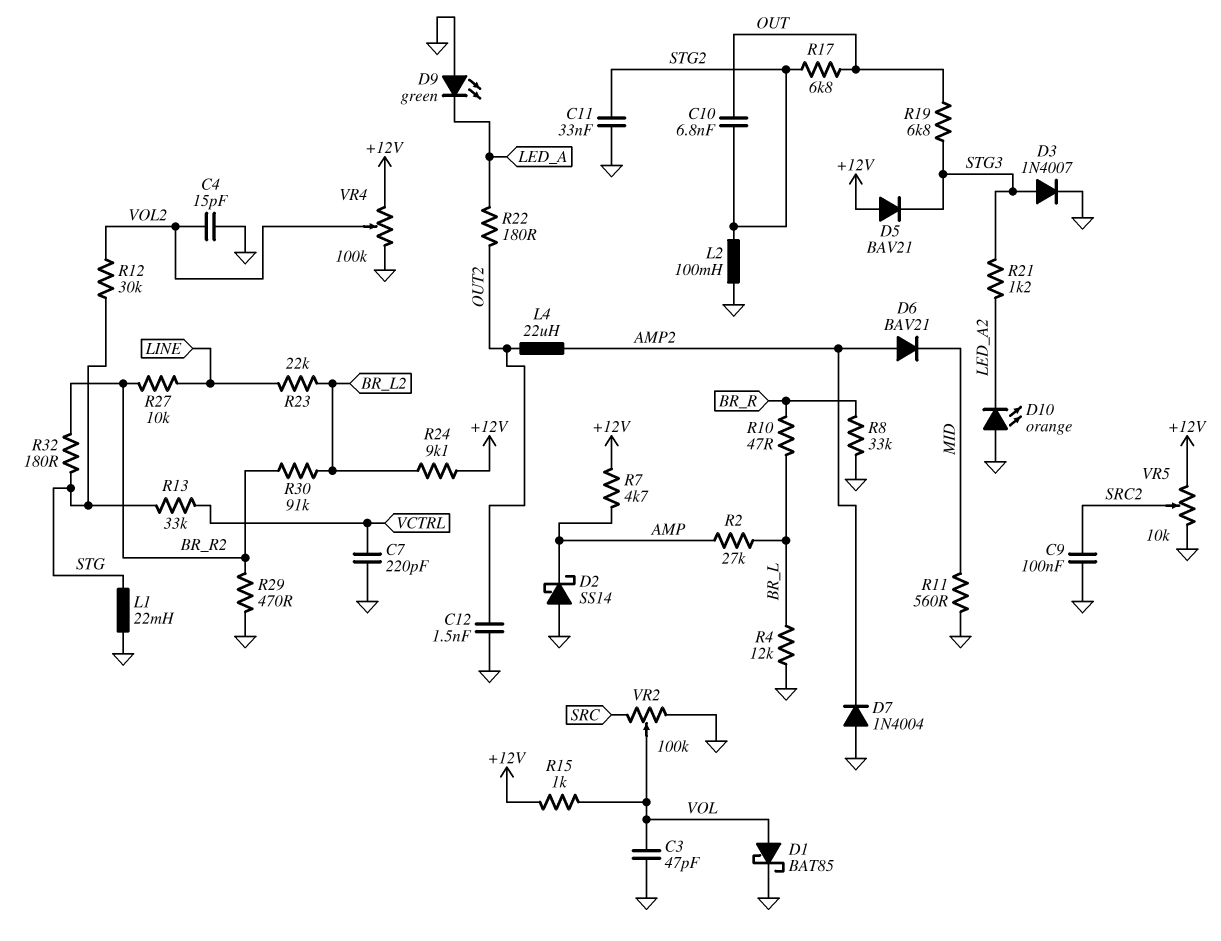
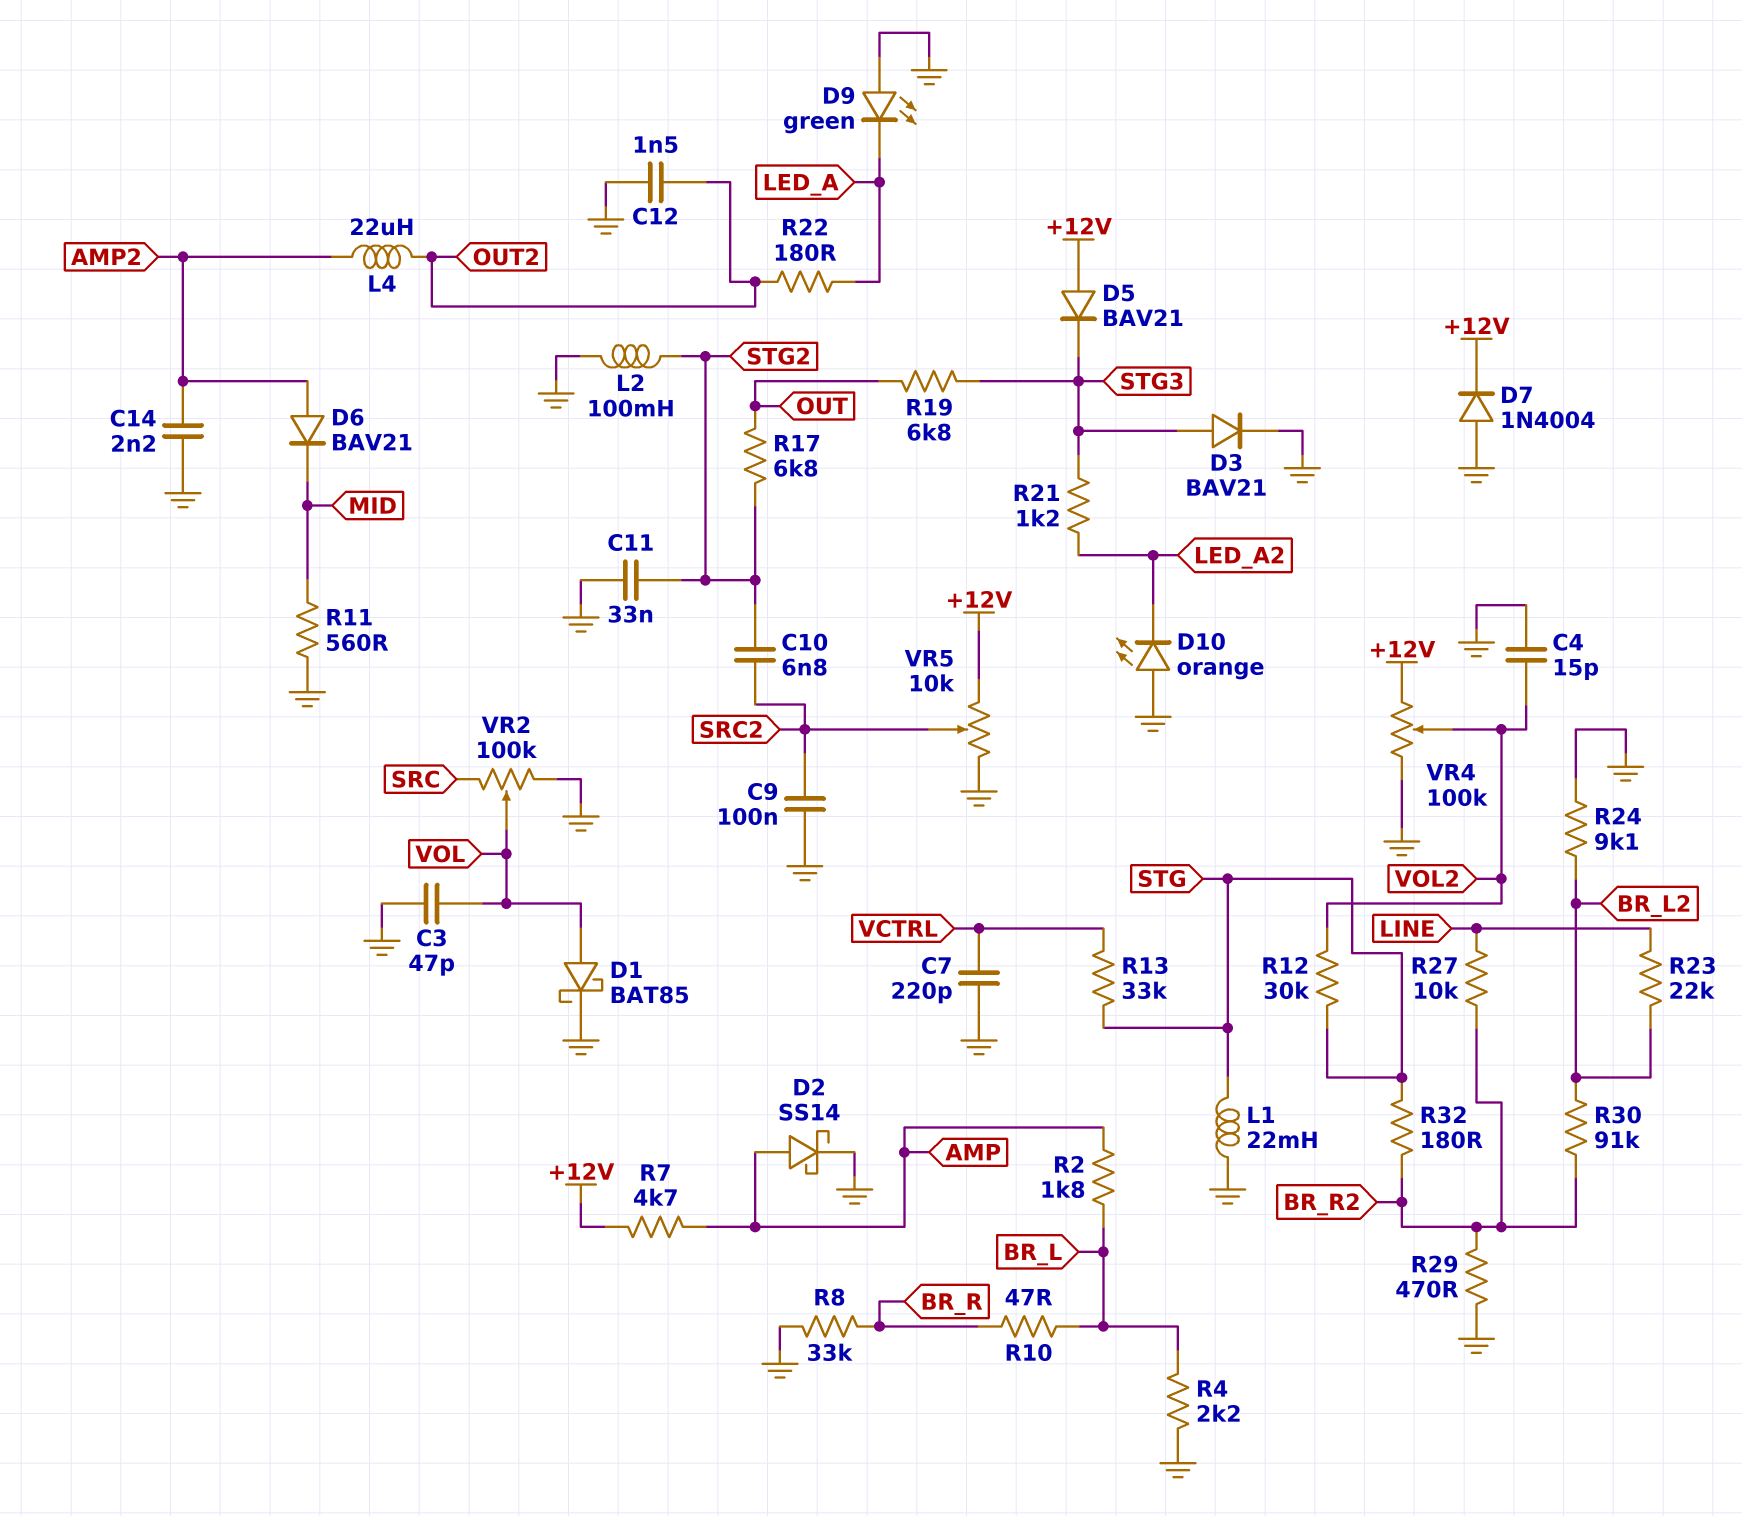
C10: 6.8nF (OUT, STG2) -> 6.8nF (SRC2, STG2)
C14: none -> 2.2nF (AMP2, GND)
D2: schottky SS14 (A GND, K AMP) -> schottky SS14 (A AMP, K GND)
D3: diode 1N4007 (A STG3, K GND) -> diode BAV21 (A STG3, K GND)
D7: diode 1N4004 (A GND, K AMP2) -> diode 1N4004 (A GND, K +12V)
R2: 27k (AMP, BR_L) -> 1.8k (AMP, BR_L)
R4: 12k (BR_L, GND) -> 2.2k (BR_L, GND)
R15: 1k (+12V, VOL) -> none
R24: 9.1k (+12V, BR_L2) -> 9.1k (BR_L2, GND)

